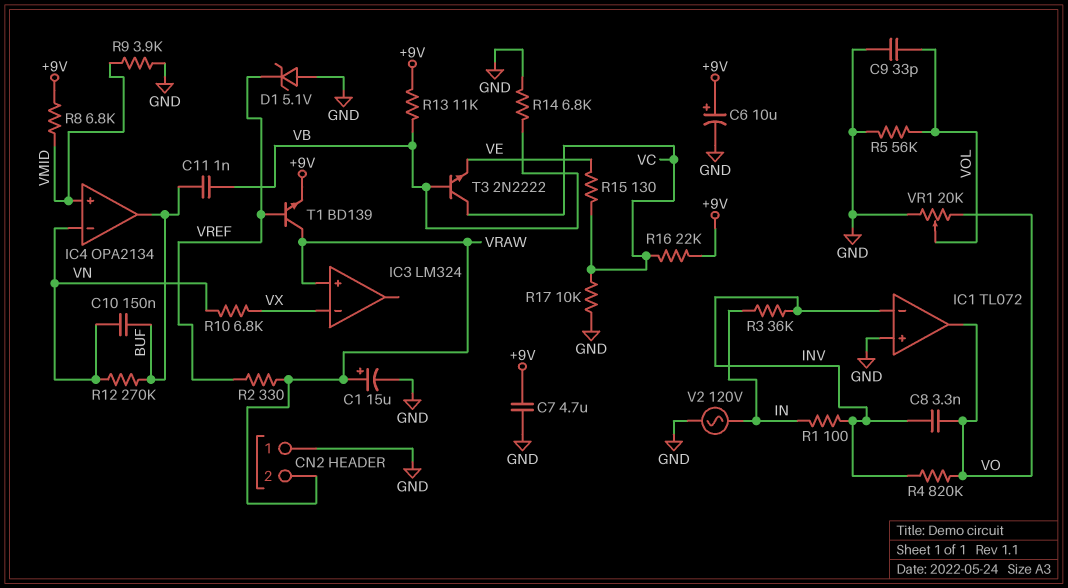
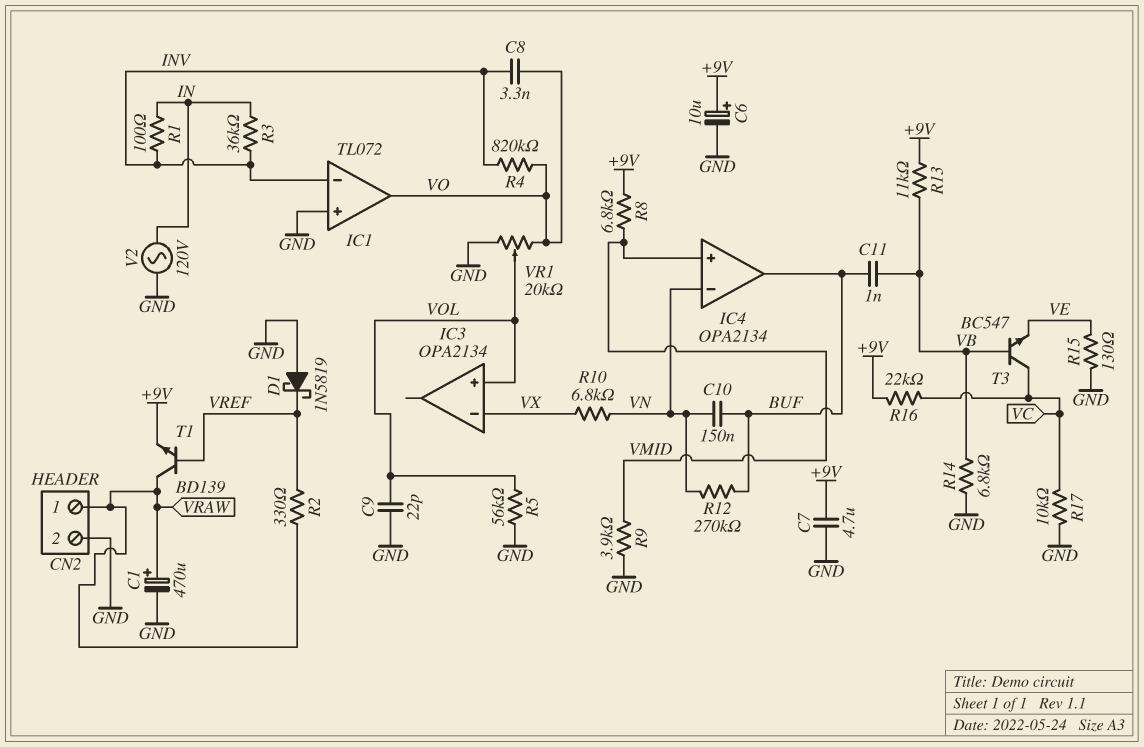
C1: 15uF (plus VRAW, minus GND) -> 470uF (plus VRAW, minus GND)
C9: 33pF (GND, VOL) -> 22pF (GND, VOL)
CN2 pin 1: GND -> VRAW
CN2 pin 2: VRAW -> GND
D1: zener 5.1V (A GND, K VREF) -> schottky 1N5819 (A GND, K VREF)
IC3: LM324 -> OPA2134
IC3 pin in+: VRAW -> VOL
R15: 130 (VC, VE) -> 130 (GND, VE)
T3: NPN 2N2222 (B VB, C VC, E VE) -> NPN BC547 (B VB, C VC, E VE)

